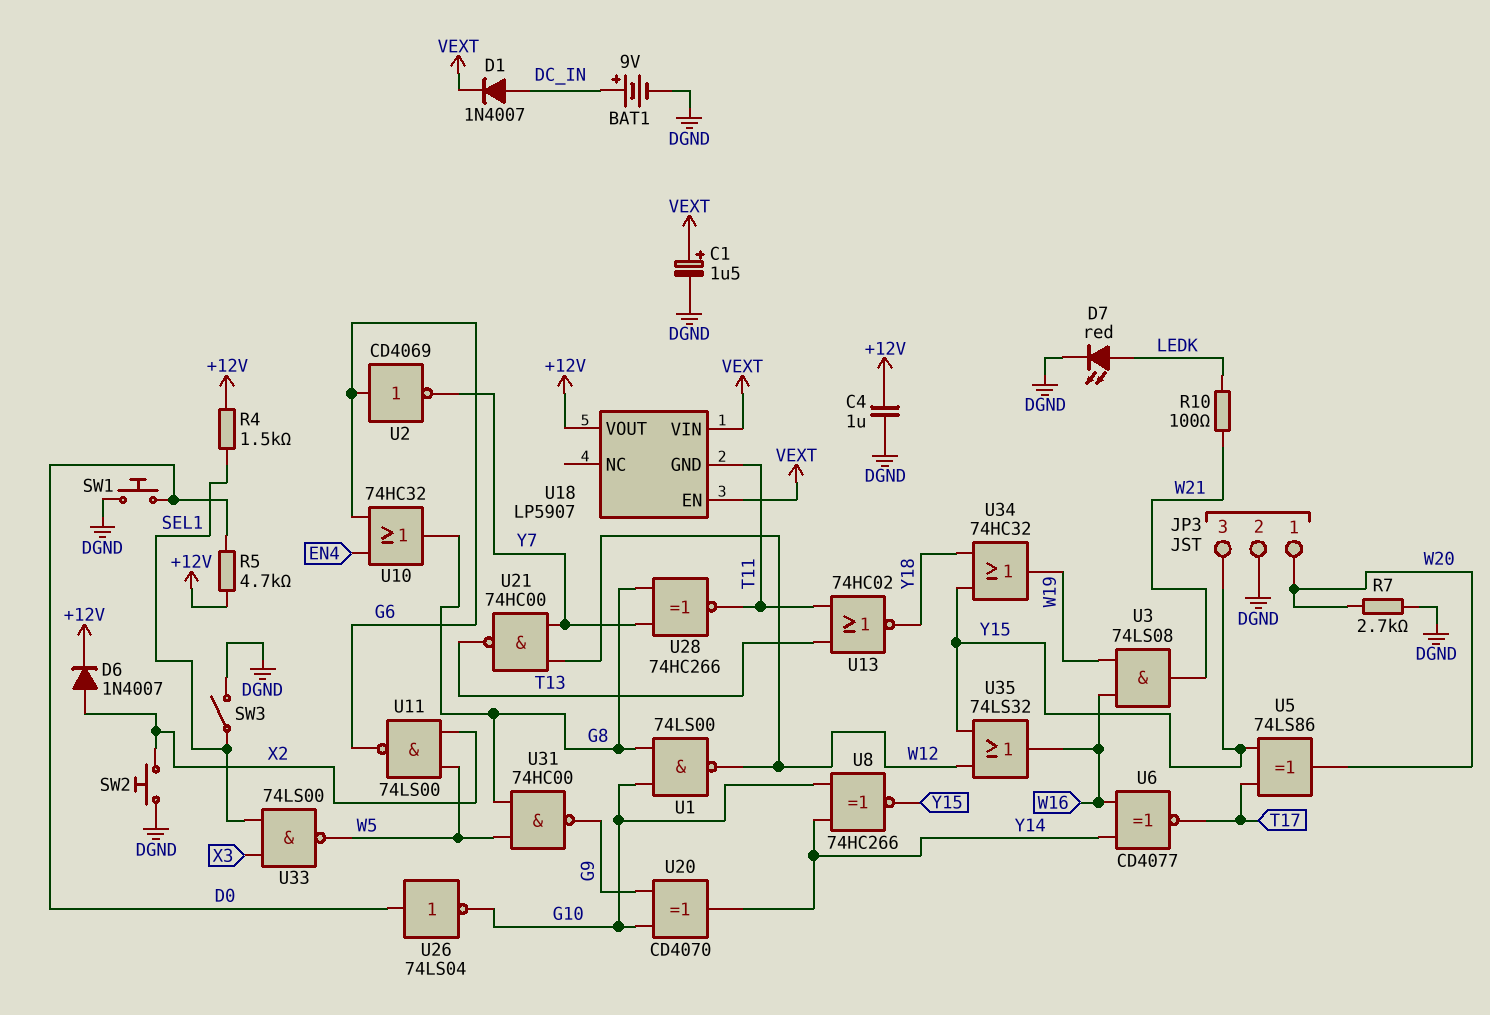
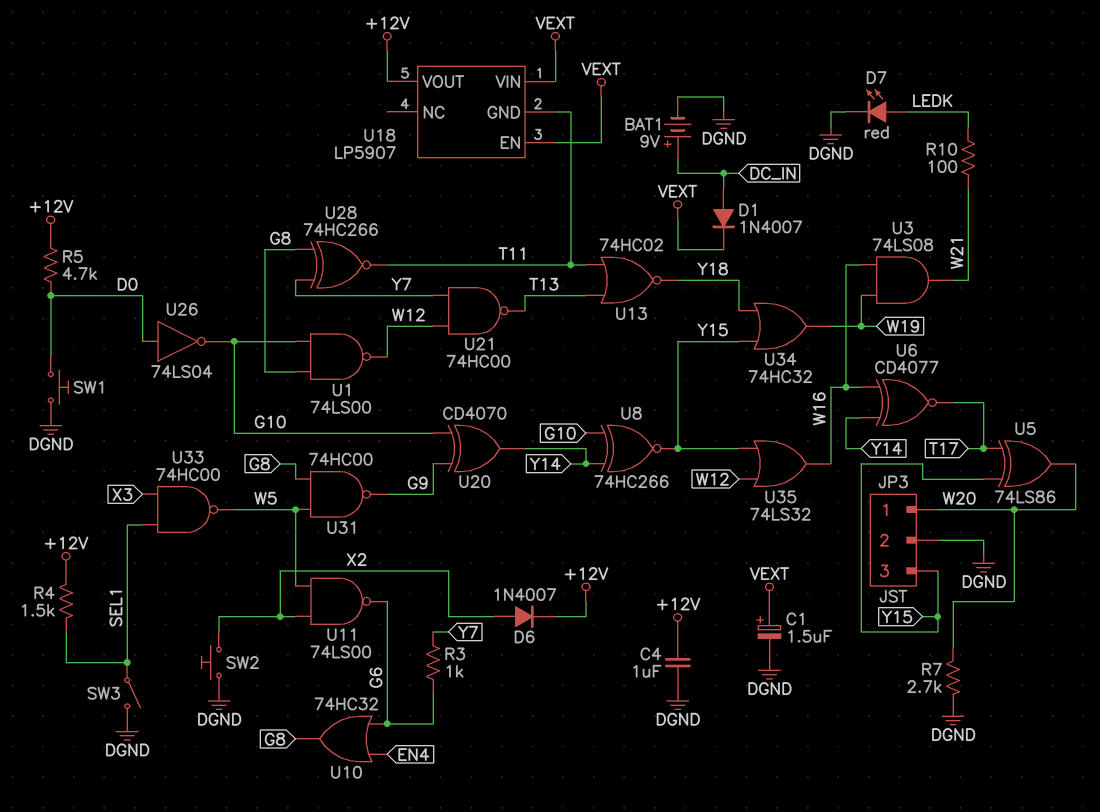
R3: none -> 1k (G6, Y7)
U2: NOT CD4069 (in G6, out Y7) -> none
U33: NAND 74LS00 (in SEL1, in X3, out W5) -> NAND 74HC00 (in SEL1, in X3, out W5)

